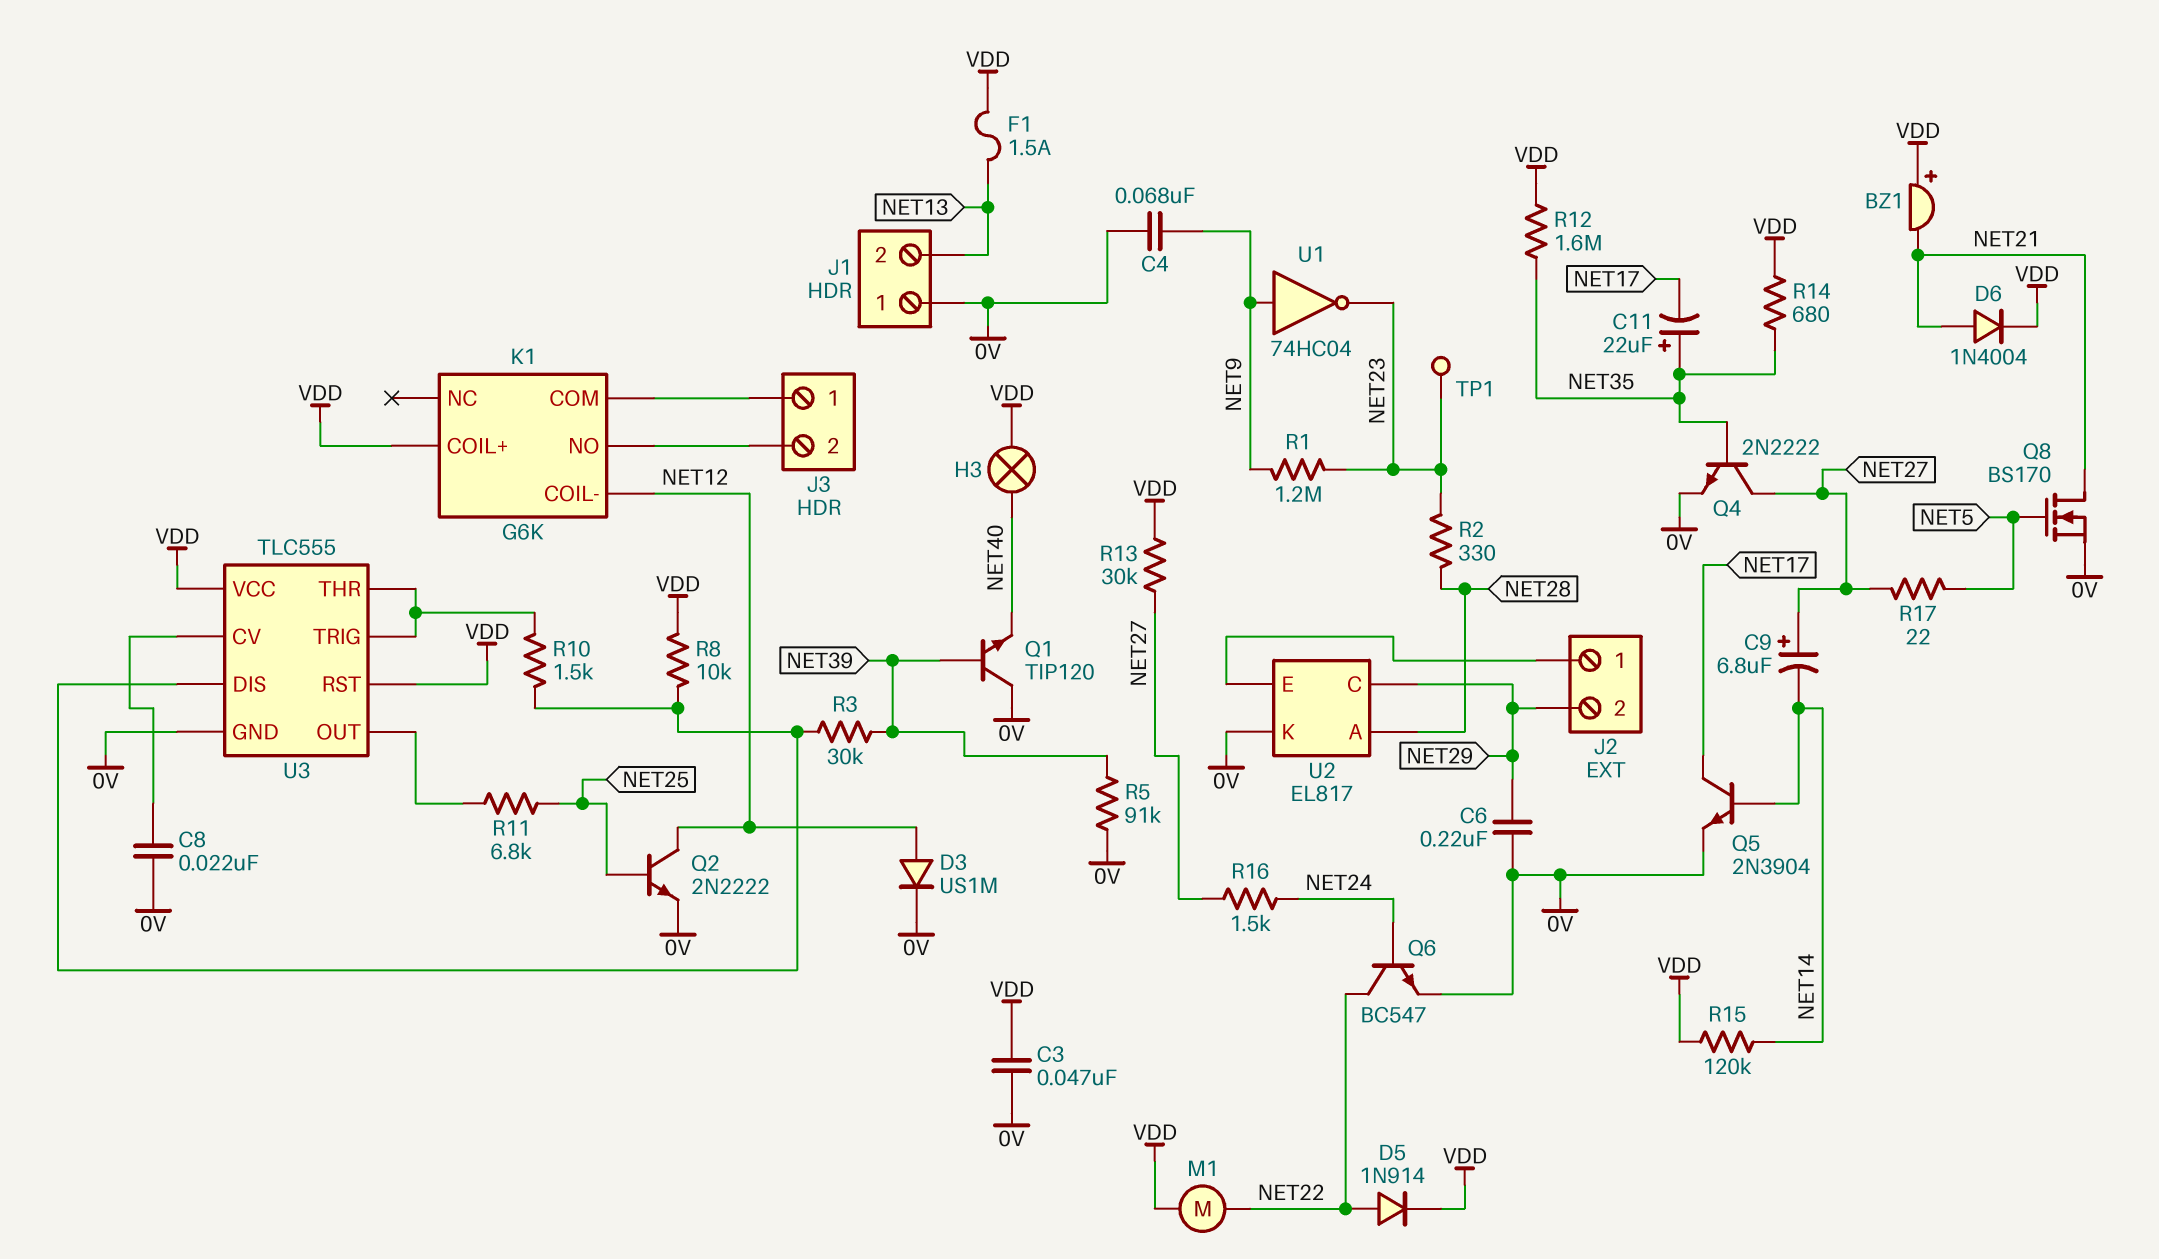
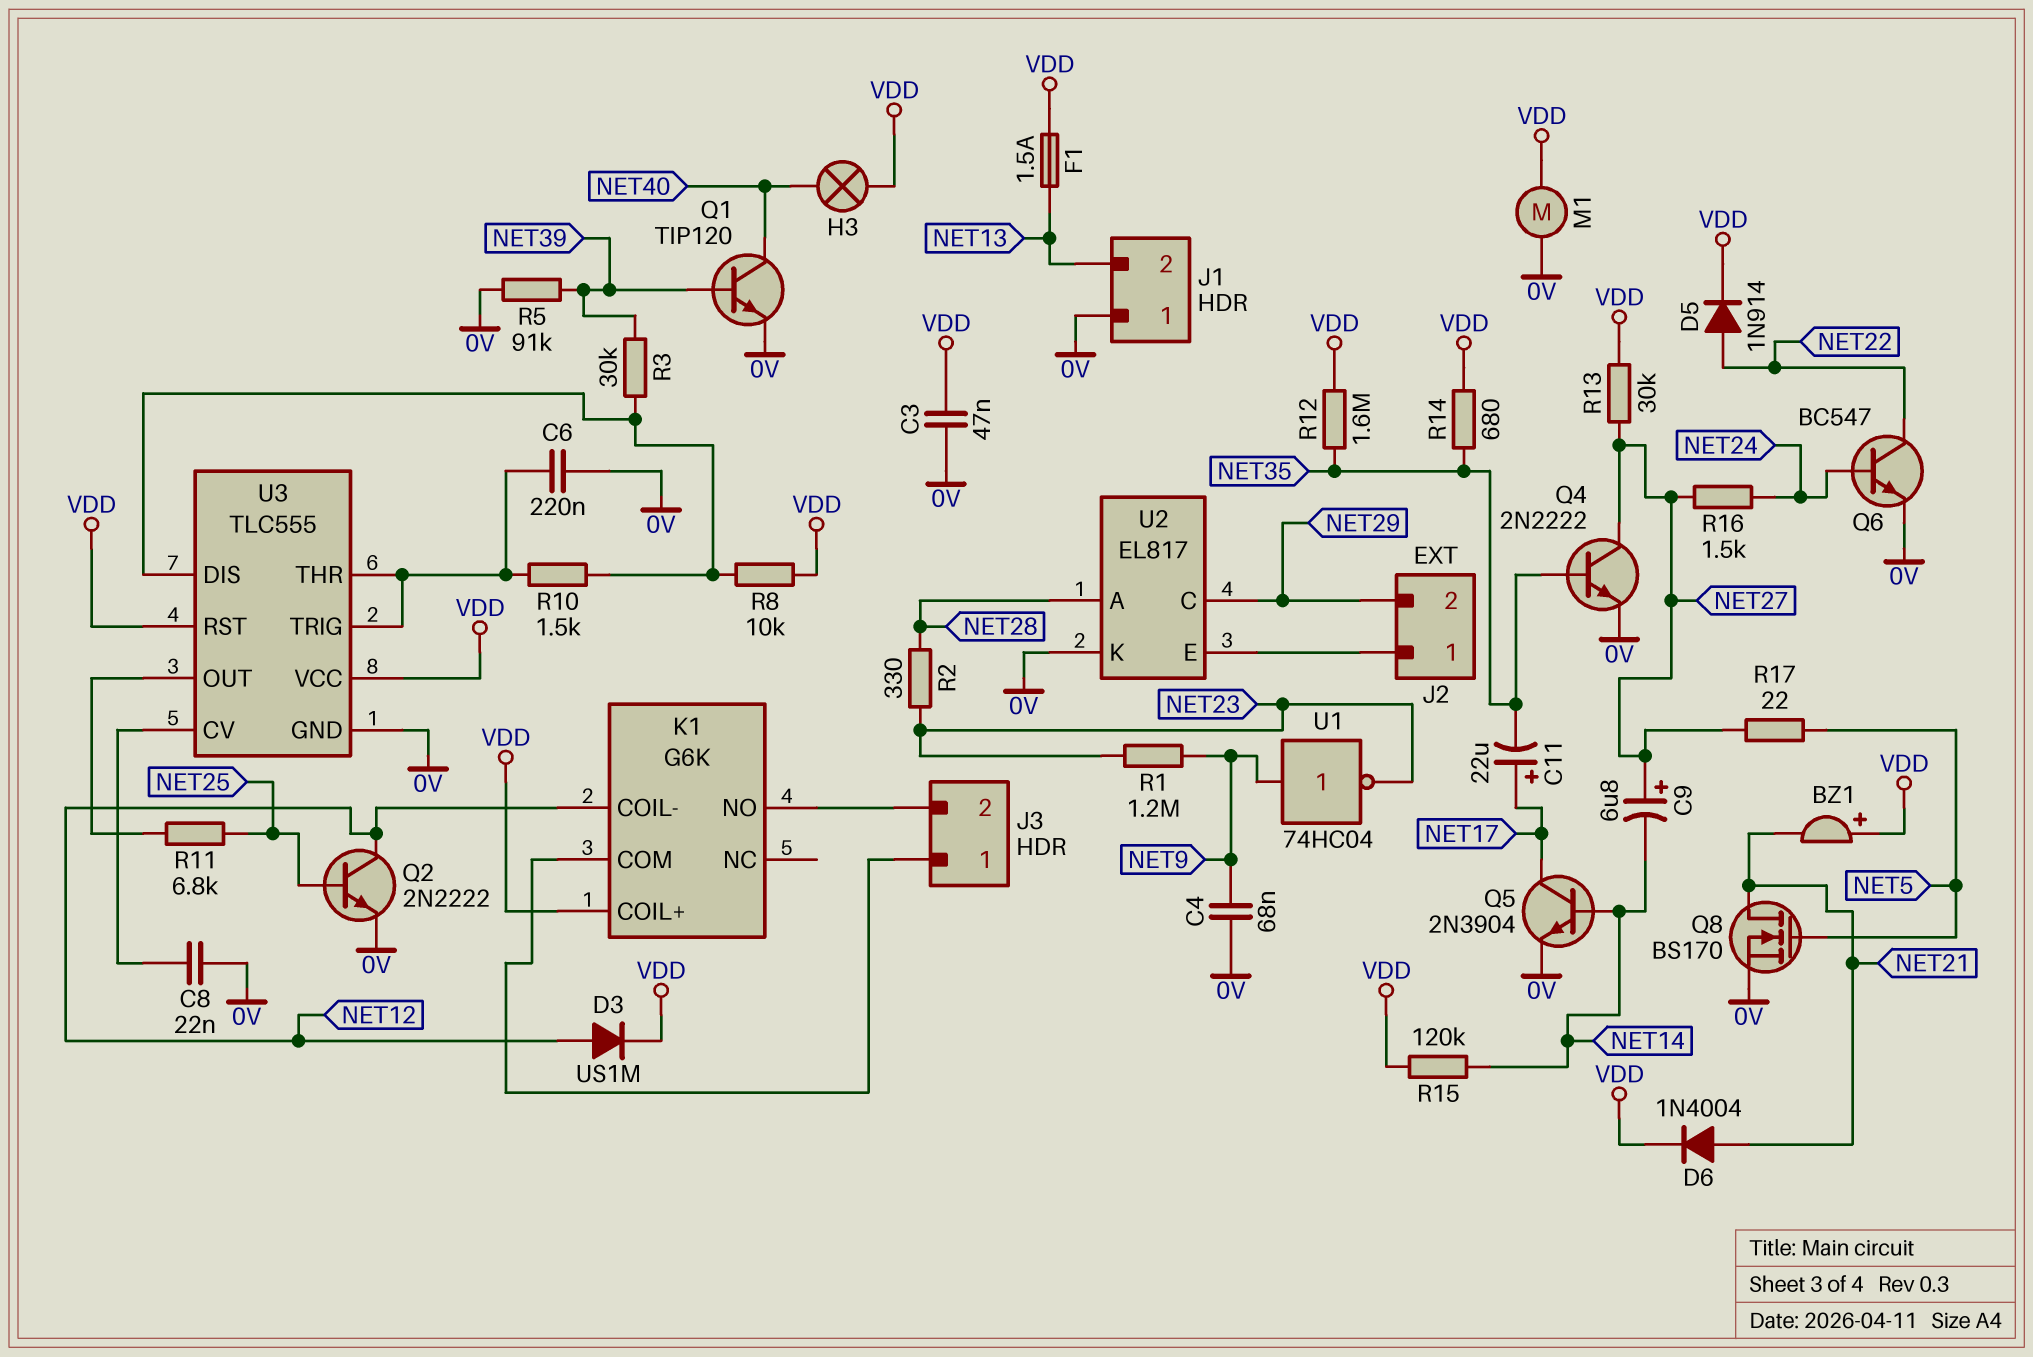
C6: 220nF (0V, NET29) -> 220nF (0V, U3/THR)
C11: 22uF (plus NET35, minus NET17) -> 22uF (plus NET17, minus NET35)
D3: diode US1M (A NET12, K 0V) -> diode US1M (A NET12, K VDD)
M1: motor (NET22, VDD) -> motor (0V, VDD)
Q1: NPN TIP120 (B NET39, C 0V, E NET40) -> NPN TIP120 (B NET39, C NET40, E 0V)
TP1: test point (NET23) -> none

